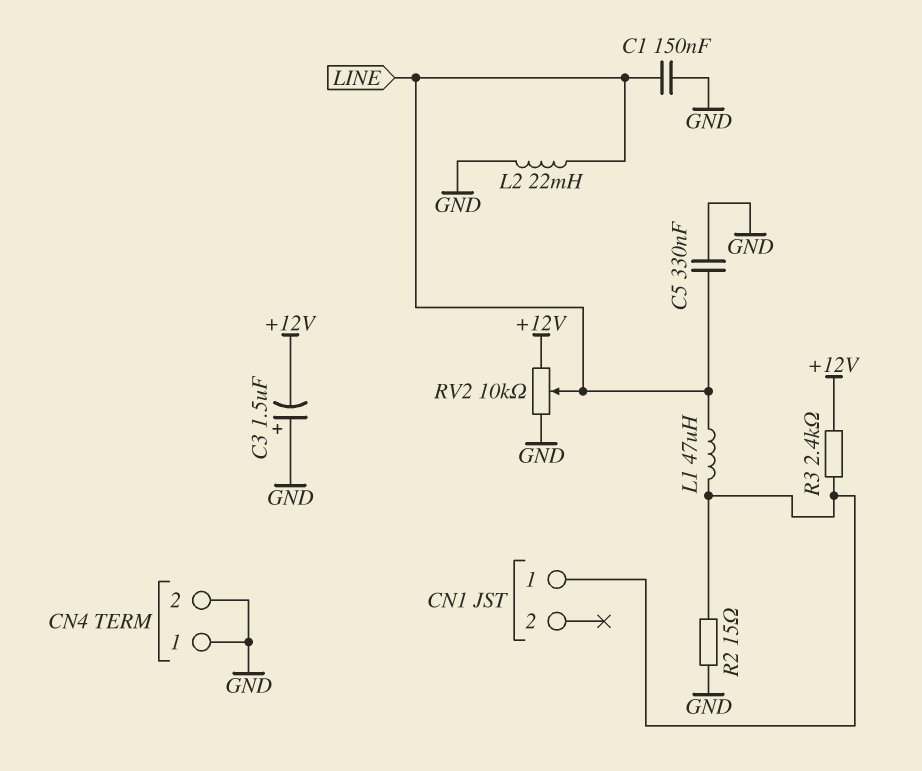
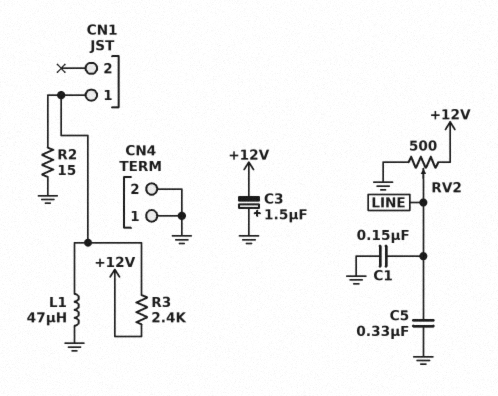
L1: 47uH (CN1/1, LINE) -> 47uH (CN1/1, GND)
L2: 22mH (GND, LINE) -> none
RV2: 10k (+12V, GND, wiper LINE) -> 500 (+12V, GND, wiper LINE)

